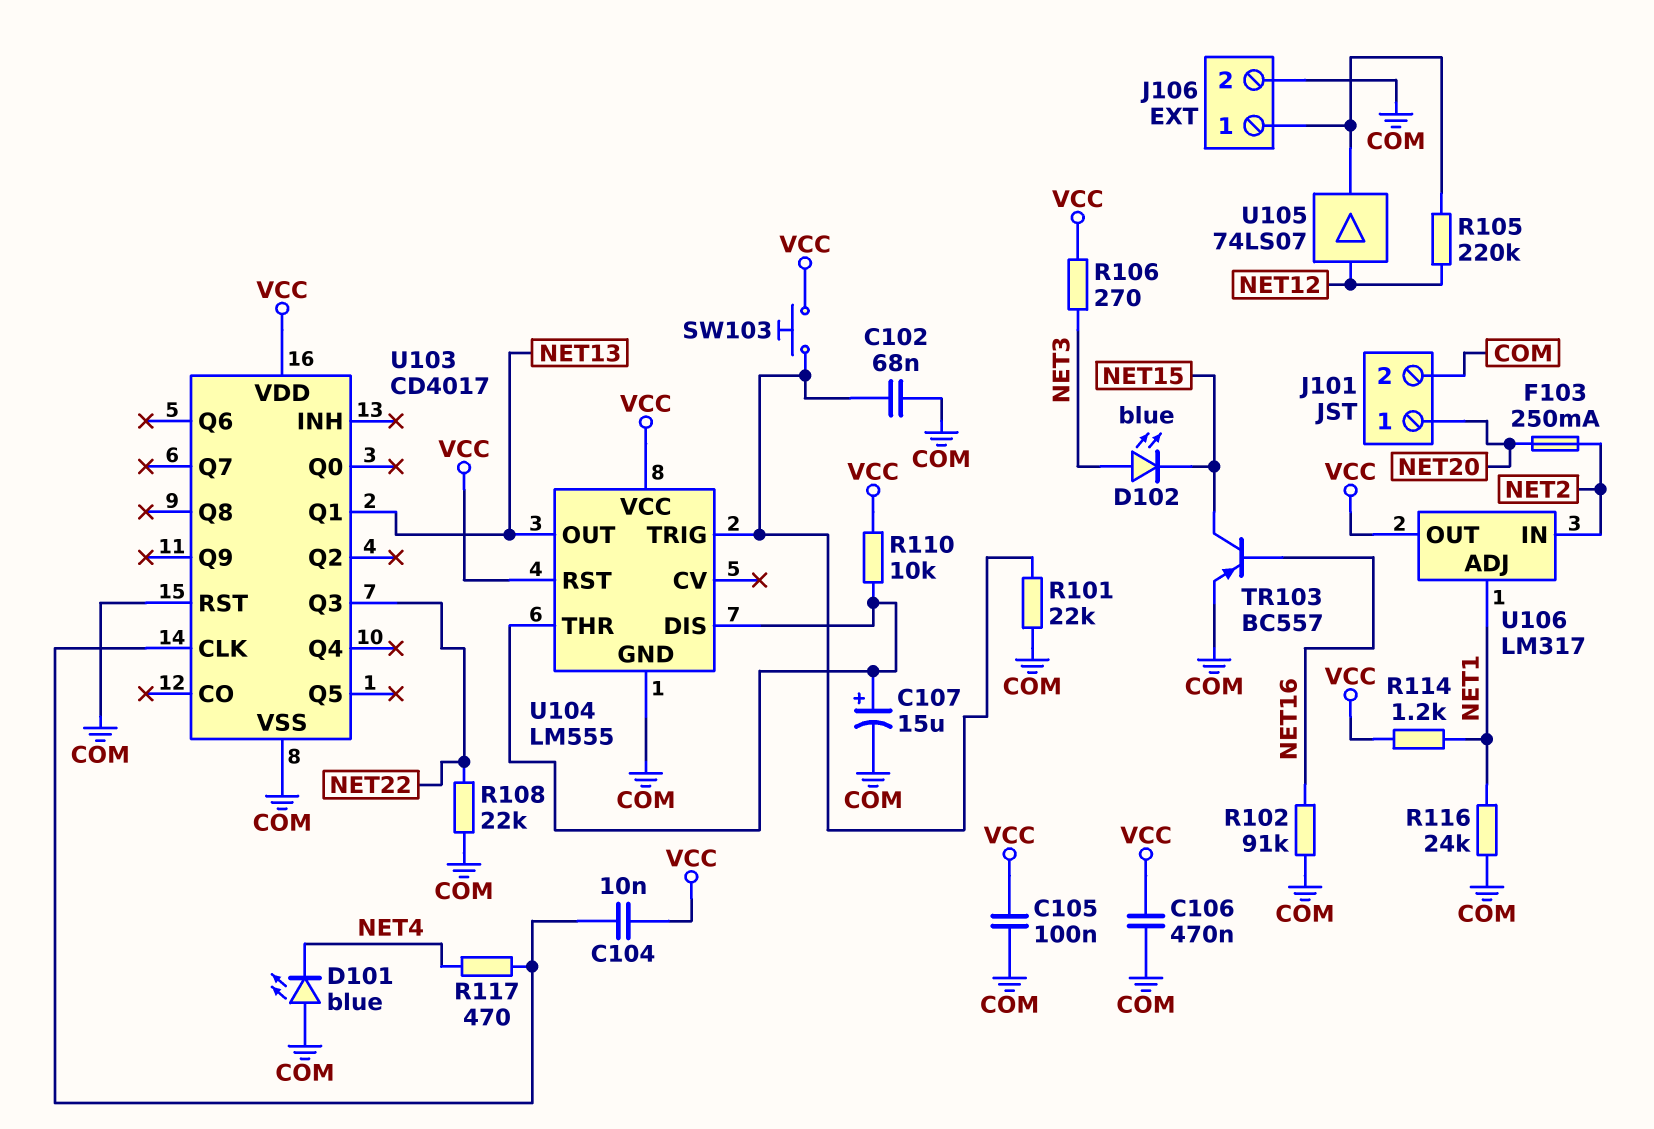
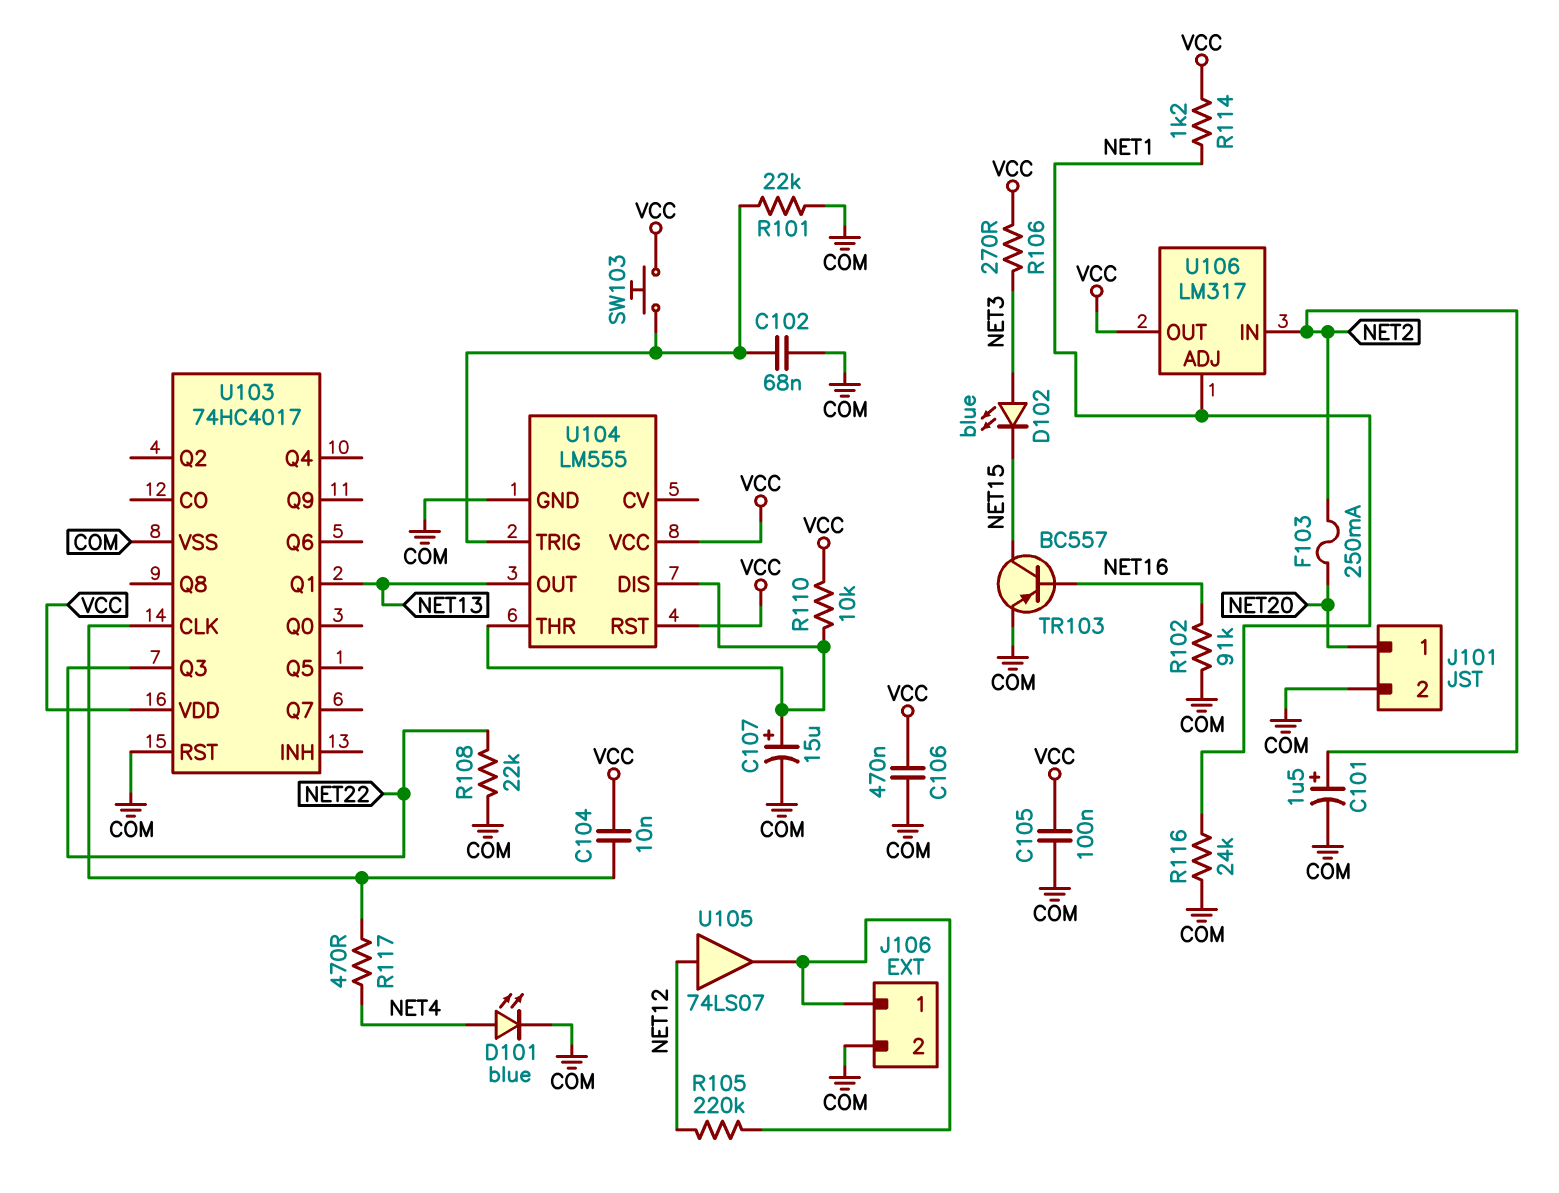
C101: none -> 1.5uF (plus NET2, minus COM)
D101: LED blue (A COM, K NET4) -> LED blue (A NET4, K COM)
U103: CD4017 -> 74HC4017

